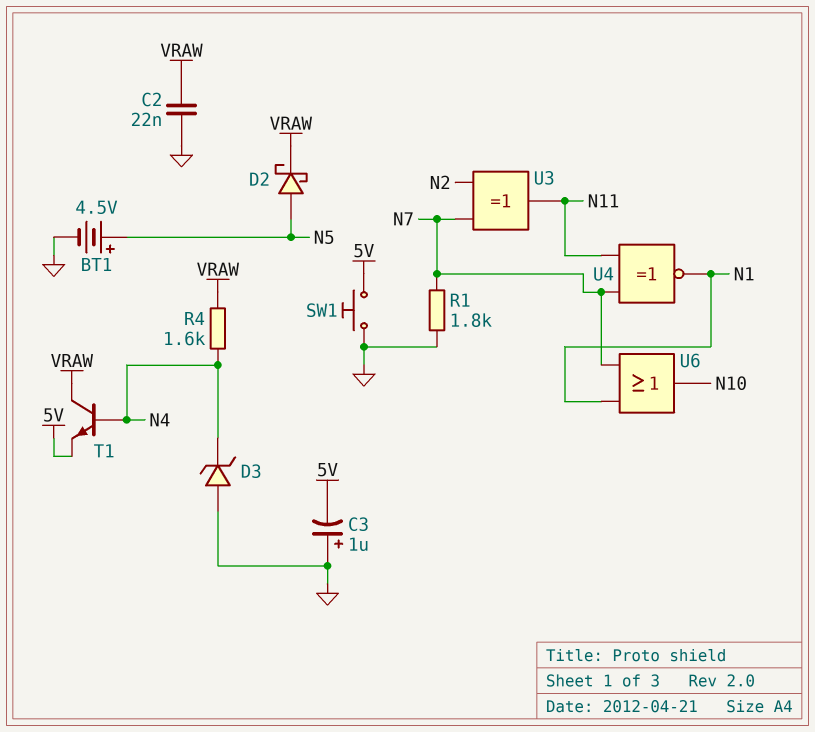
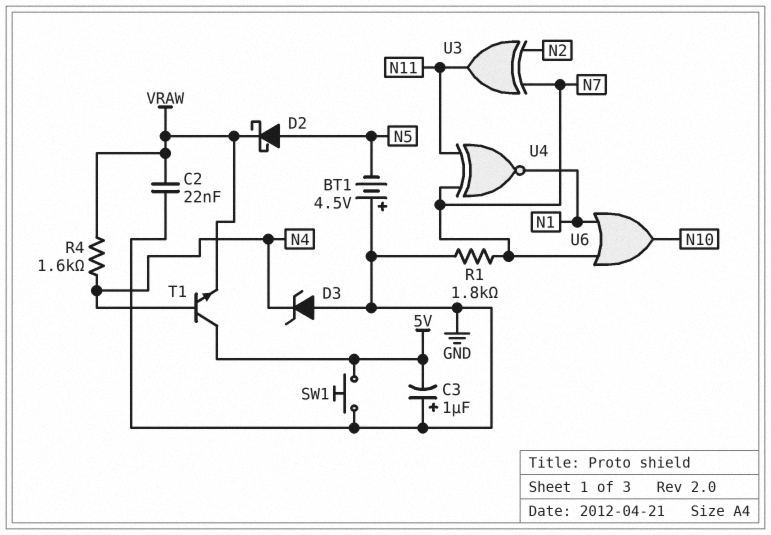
BT1: 4.5V (plus N5, minus GND) -> 4.5V (plus GND, minus N5)
T1: NPN (B N4, C VRAW, E 5V) -> NPN (B N4, C 5V, E VRAW)

